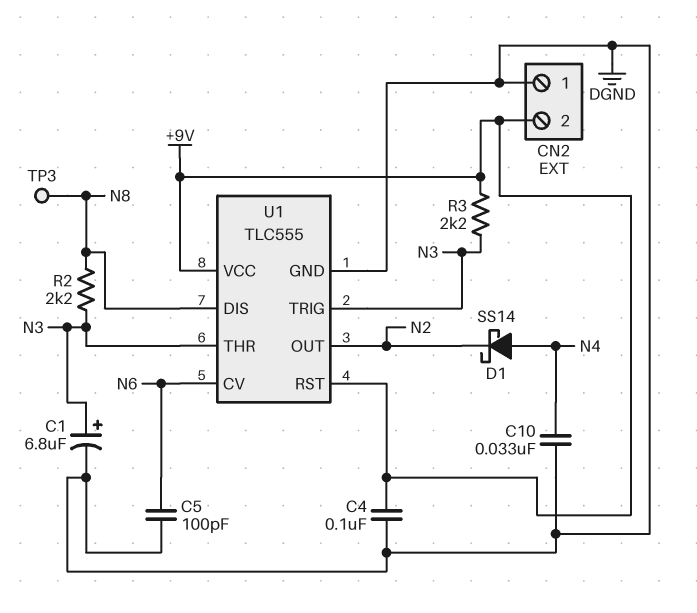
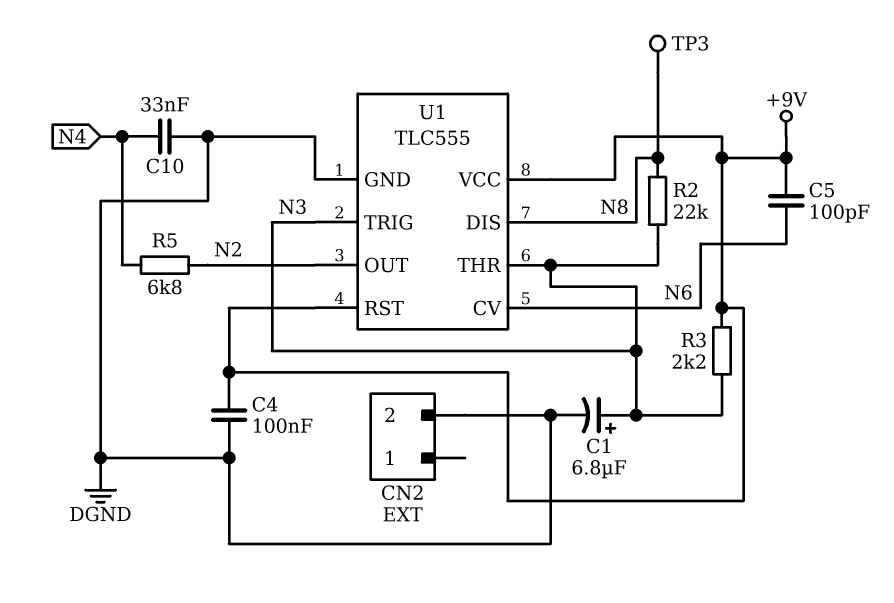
C5: 100pF (DGND, N6) -> 100pF (+9V, N6)
CN2 pin 1: DGND -> none
CN2 pin 2: +9V -> DGND
D1: schottky SS14 (A N4, K N2) -> none
R2: 2.2k (N3, N8) -> 22k (N3, N8)
R5: none -> 6.8k (N2, N4)

